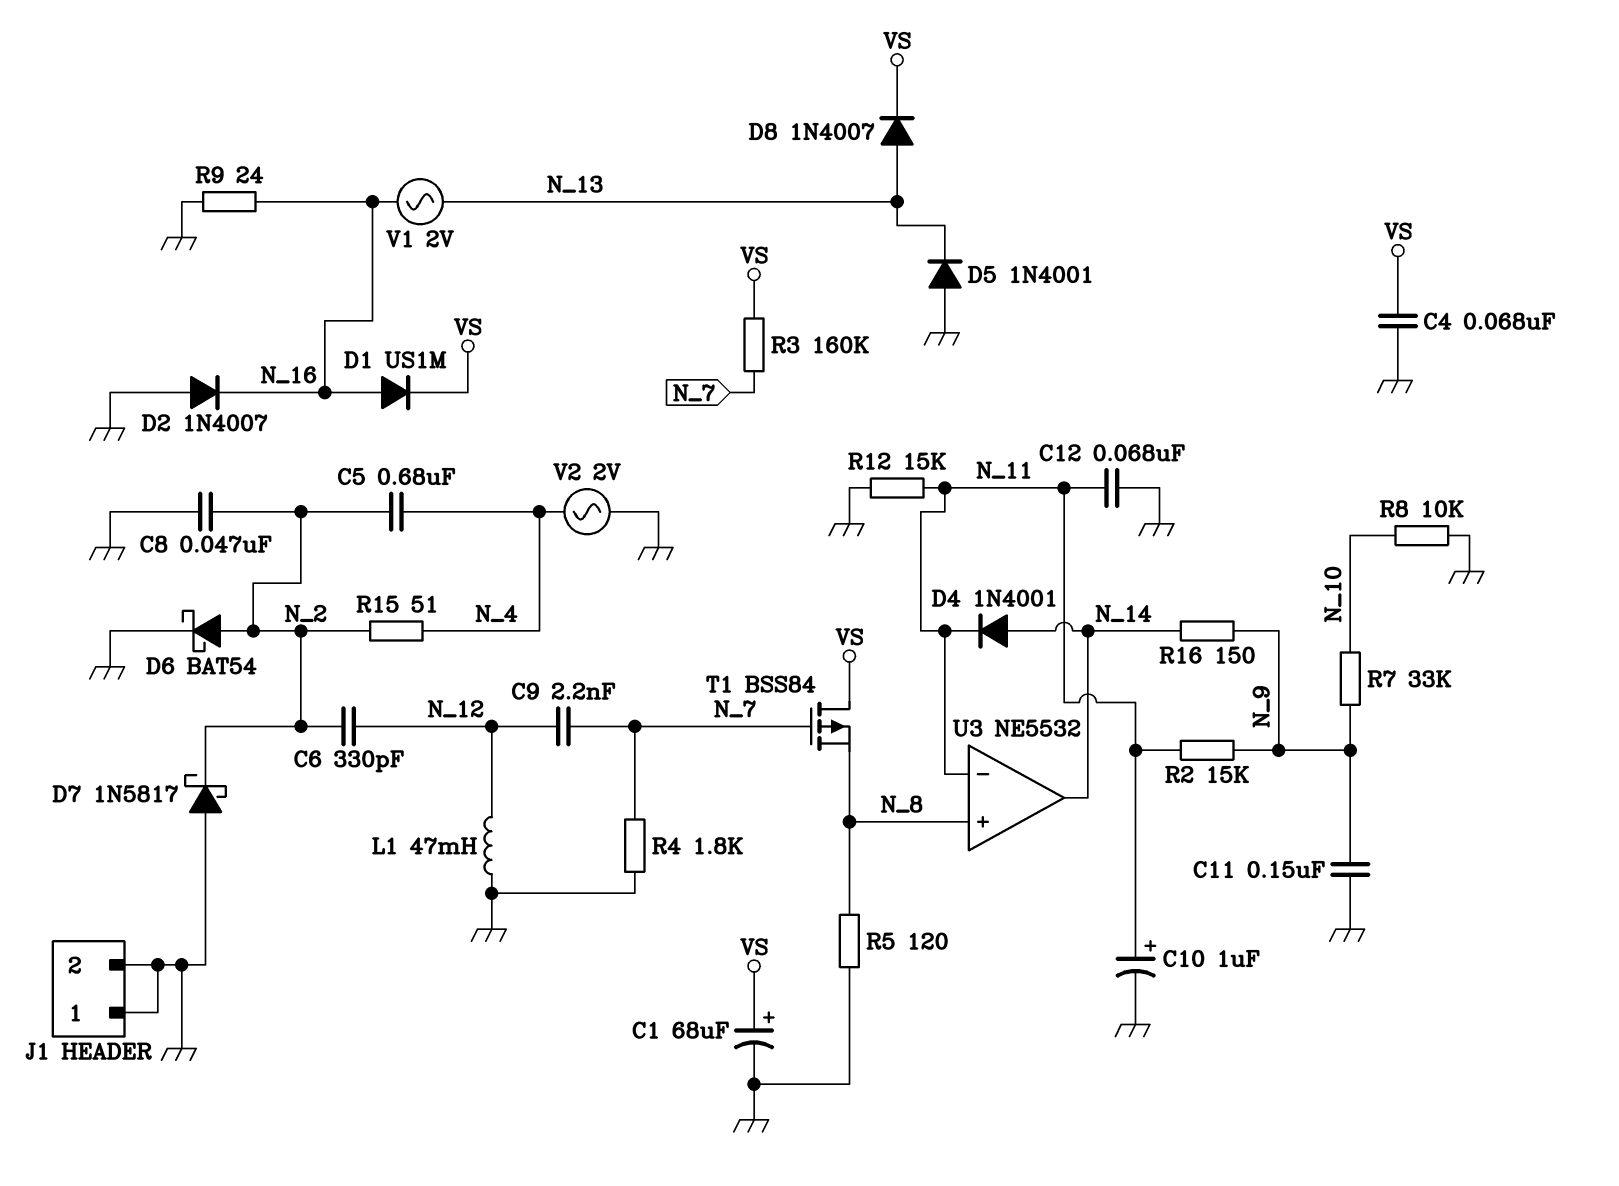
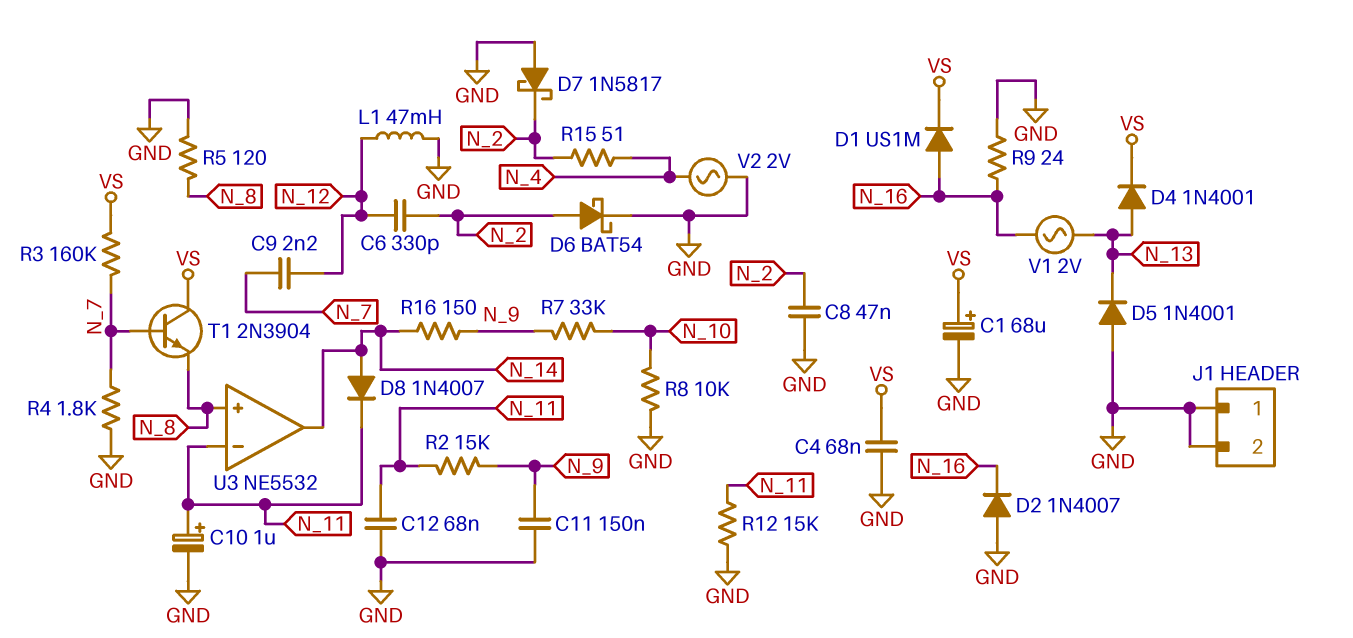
C5: 680nF (N_2, N_4) -> none
D4: diode 1N4001 (A N_14, K N_11) -> diode 1N4001 (A N_13, K VS)
D8: diode 1N4007 (A N_13, K VS) -> diode 1N4007 (A N_14, K N_11)
T1: PMOS BSS84 (G N_7, D VS, S N_8) -> NPN 2N3904 (B N_7, C VS, E N_8)

